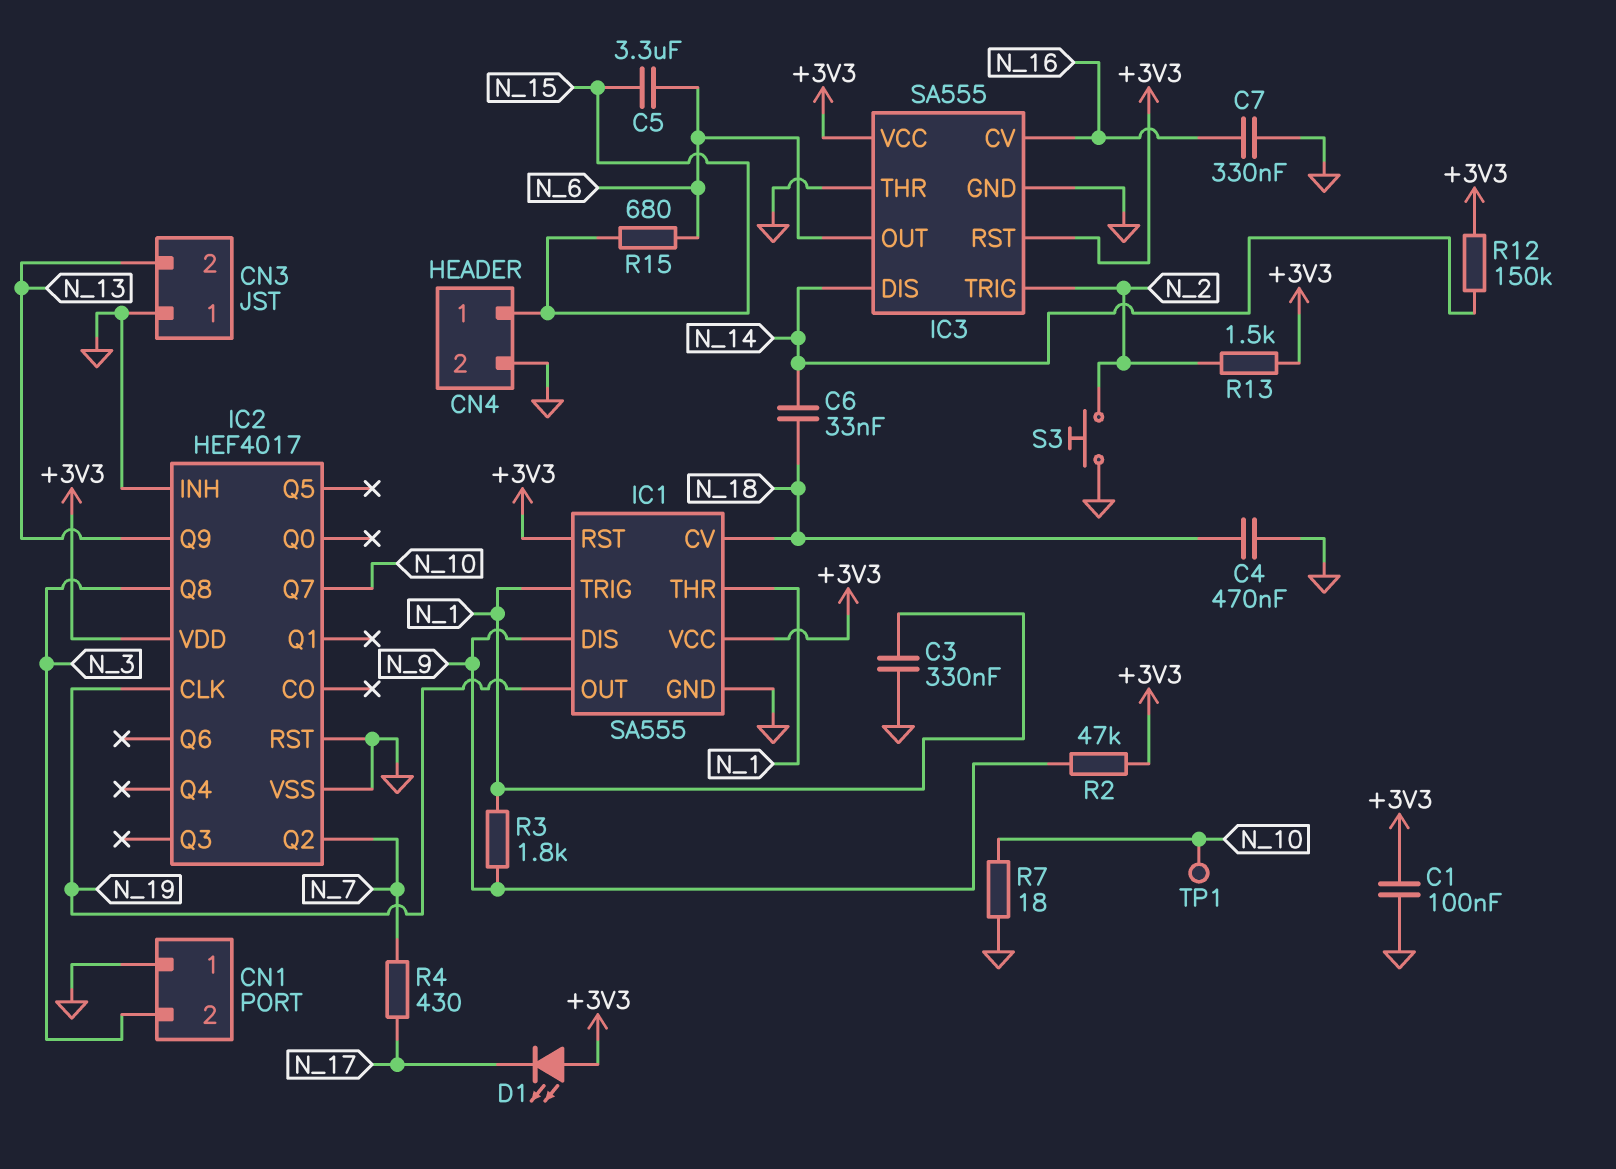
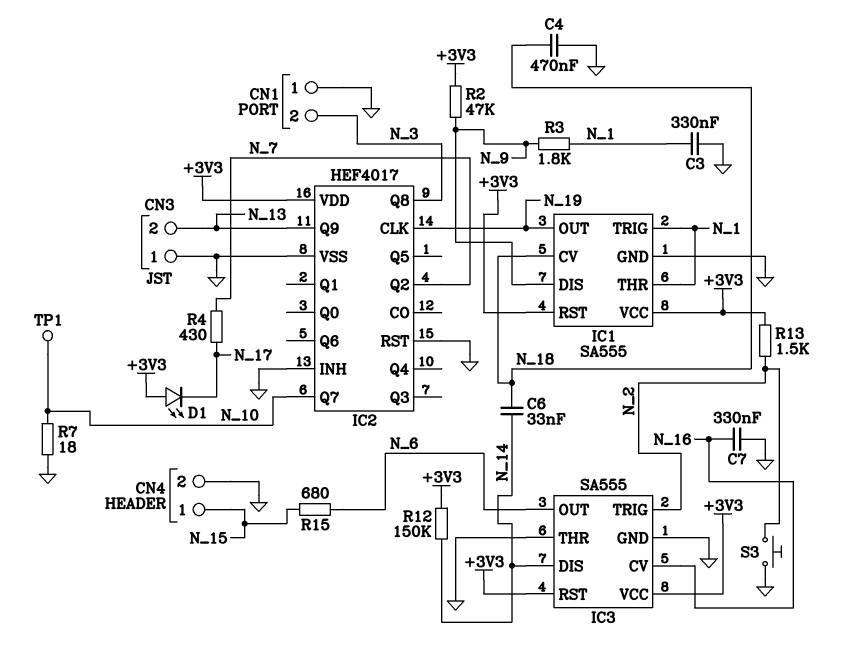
C1: 100nF (+3V3, GND) -> none
C5: 3.3uF (N_6, N_15) -> none

